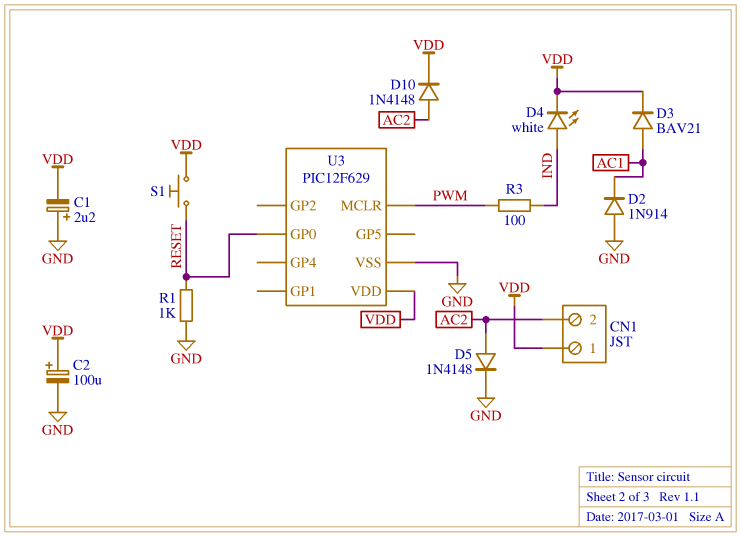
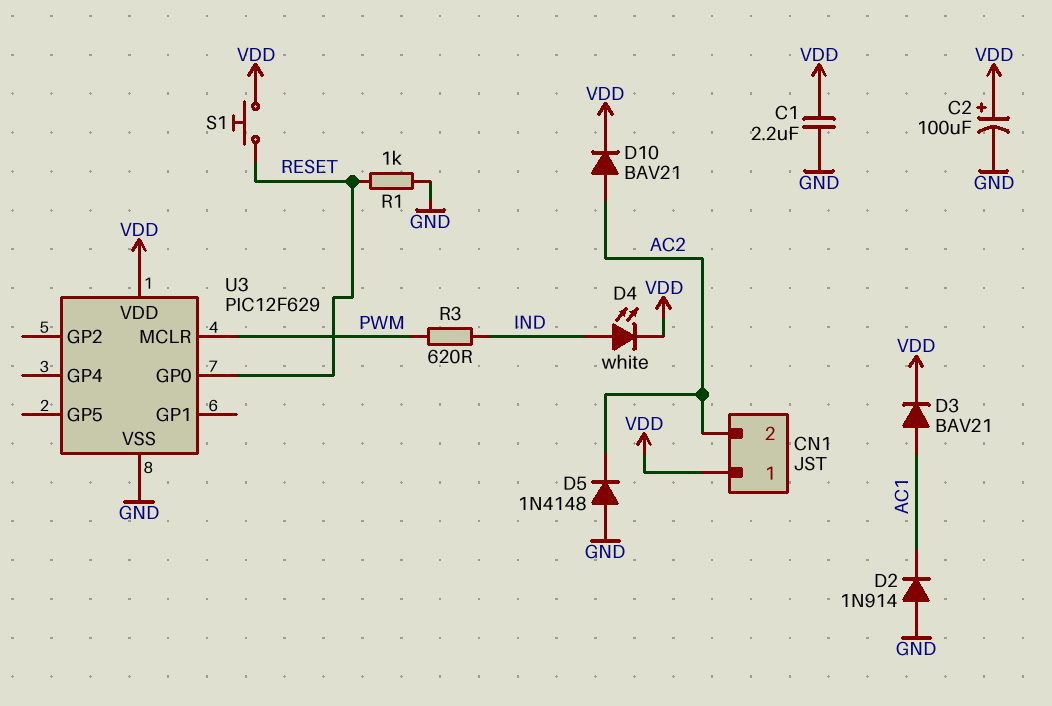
C1: 2.2uF (plus GND, minus VDD) -> 2.2uF (GND, VDD)
D5: diode 1N4148 (A AC2, K GND) -> diode 1N4148 (A GND, K AC2)
D10: diode 1N4148 (A AC2, K VDD) -> diode BAV21 (A AC2, K VDD)
R3: 100 (IND, PWM) -> 620 (IND, PWM)

